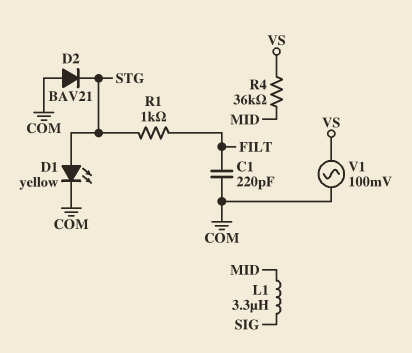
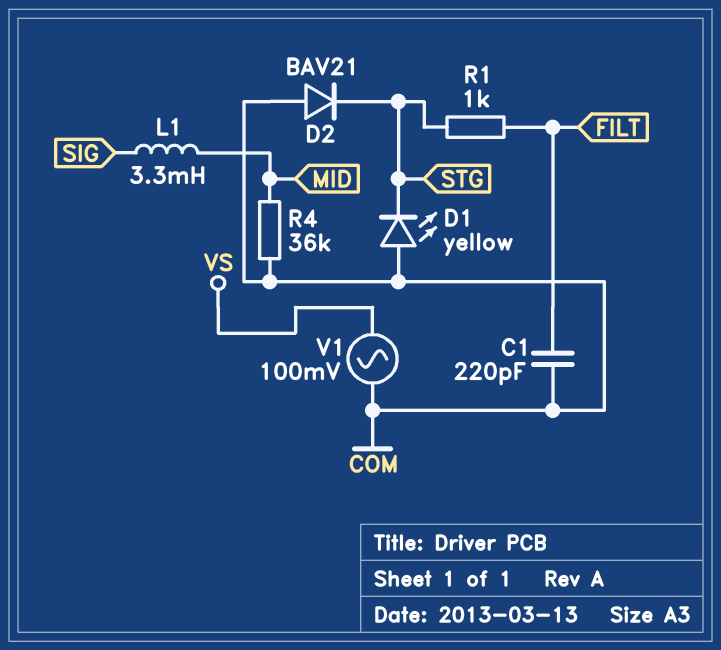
D1: LED yellow (A STG, K COM) -> LED yellow (A COM, K STG)
L1: 3.3uH (MID, SIG) -> 3.3mH (MID, SIG)
R4: 36k (MID, VS) -> 36k (COM, MID)

